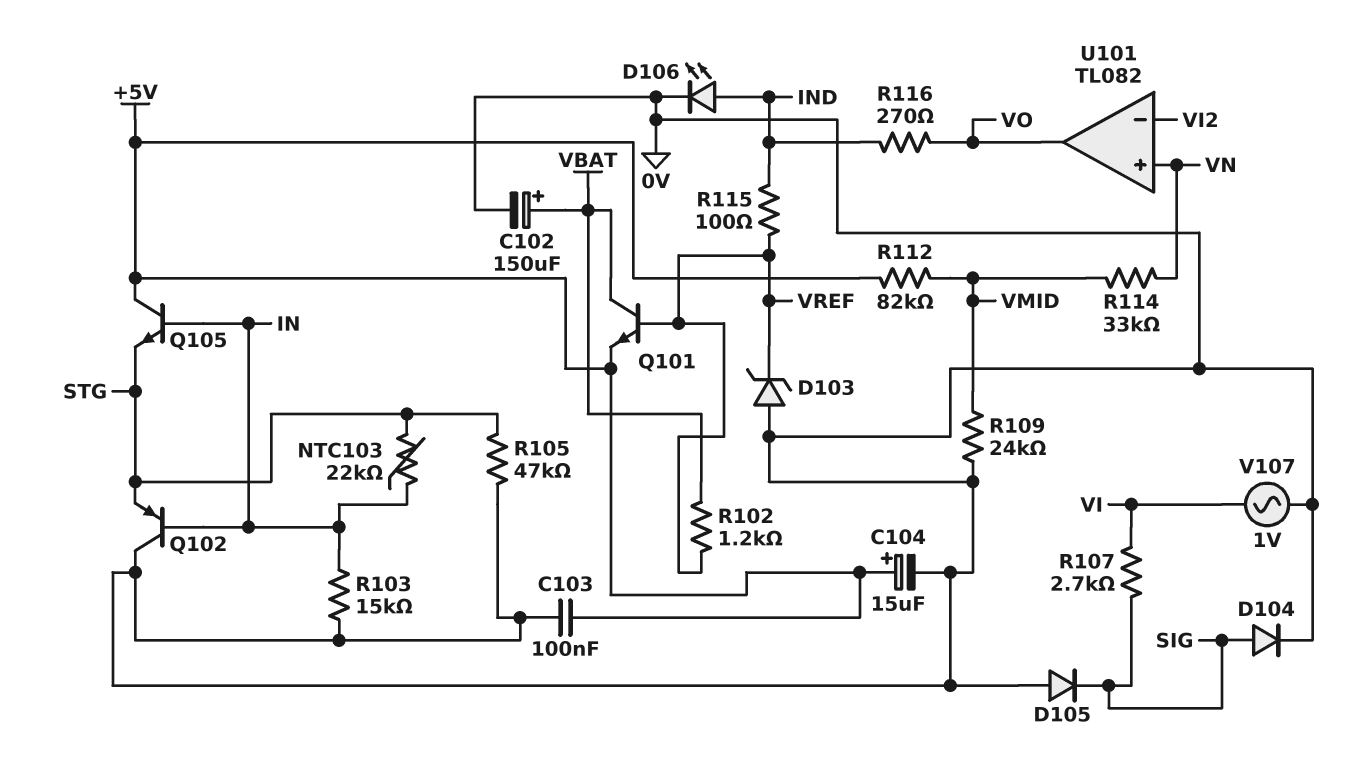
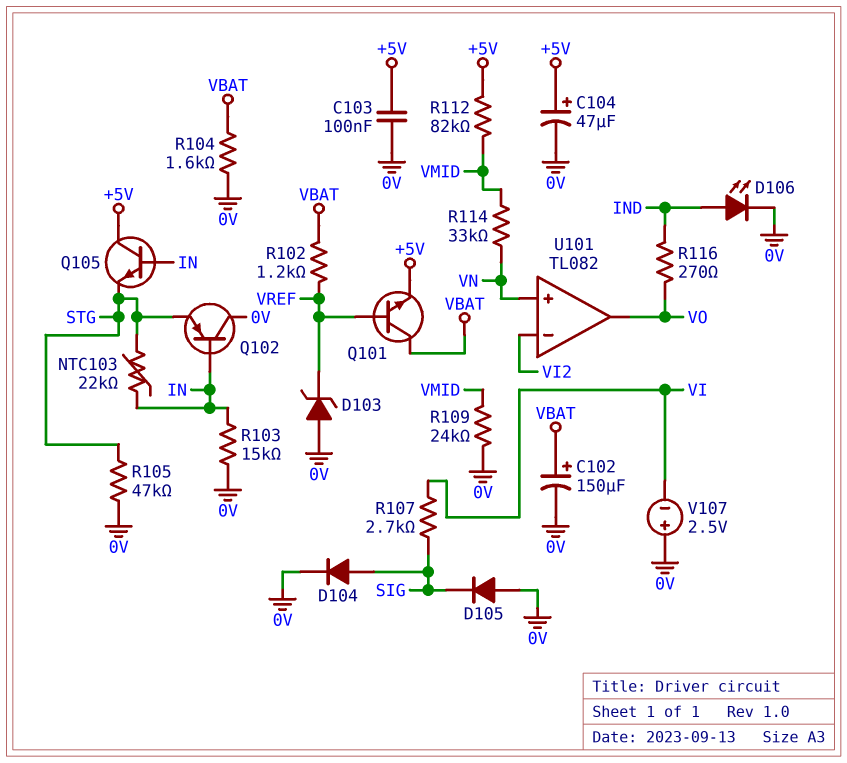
C104: 15uF (plus +5V, minus 0V) -> 47uF (plus +5V, minus 0V)
R104: none -> 1.6k (0V, VBAT)
R115: 100 (IND, VREF) -> none
V107: AC 1V (0V, VI) -> 2.5V (plus 0V, minus VI)

